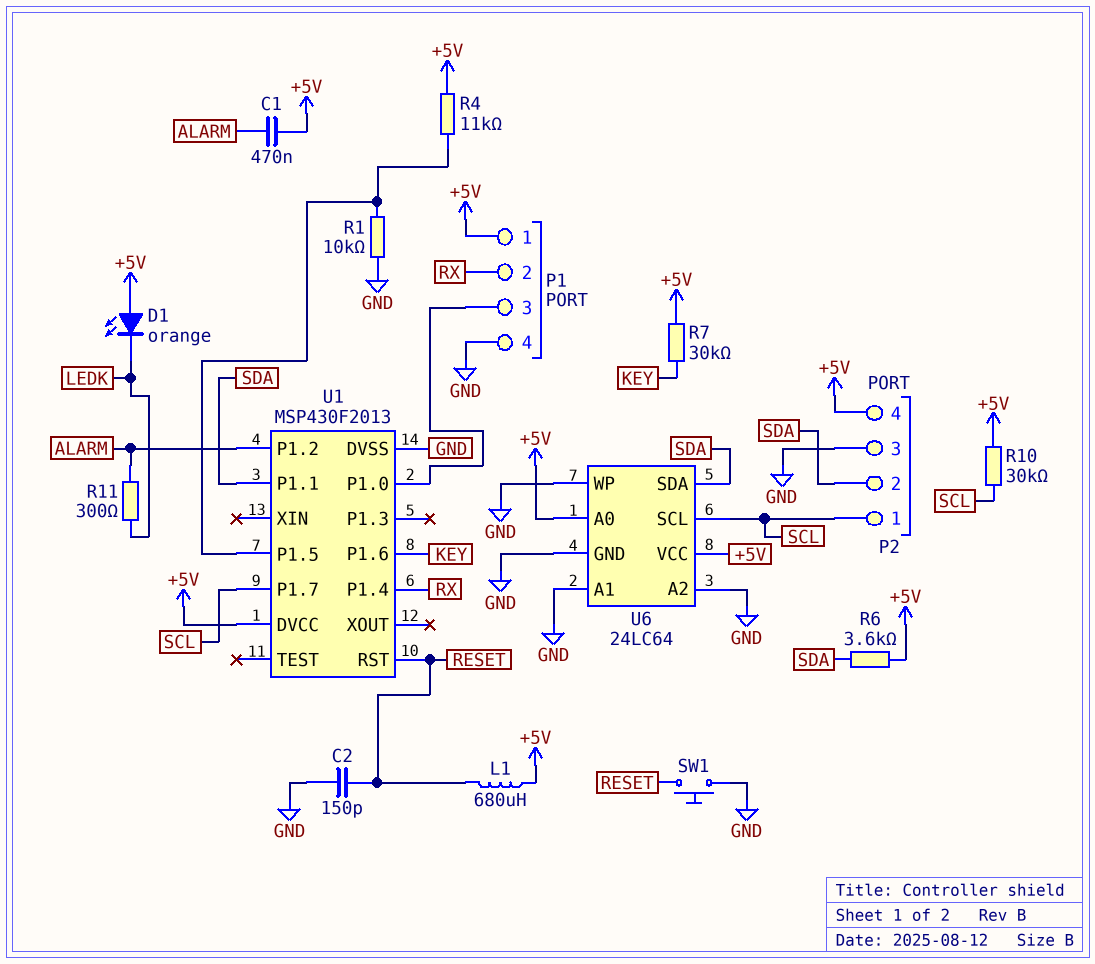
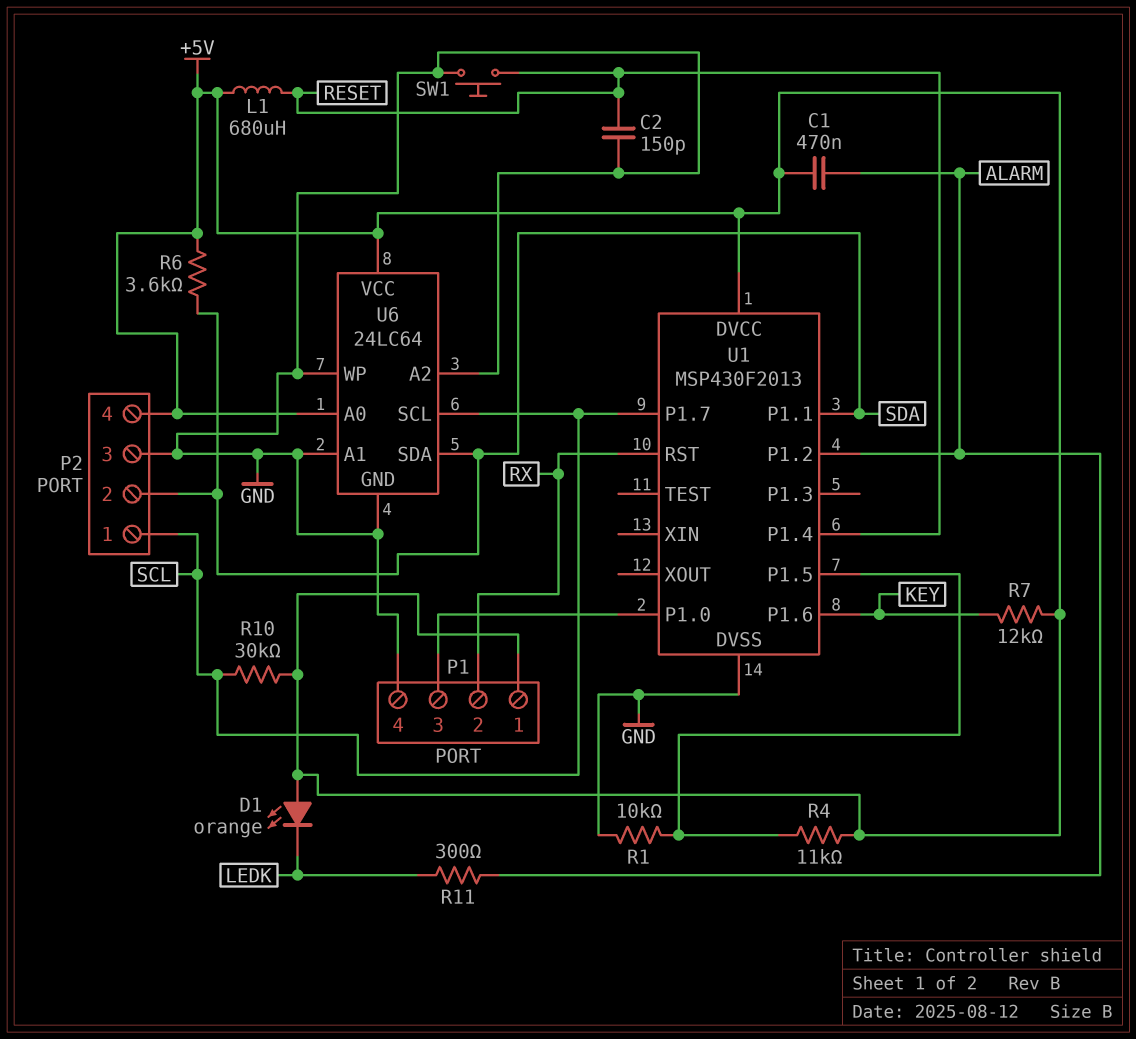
R7: 30k (+5V, KEY) -> 12k (+5V, KEY)
U1 pin P1.4: RX -> RESET
U1 pin RST: RESET -> RX

